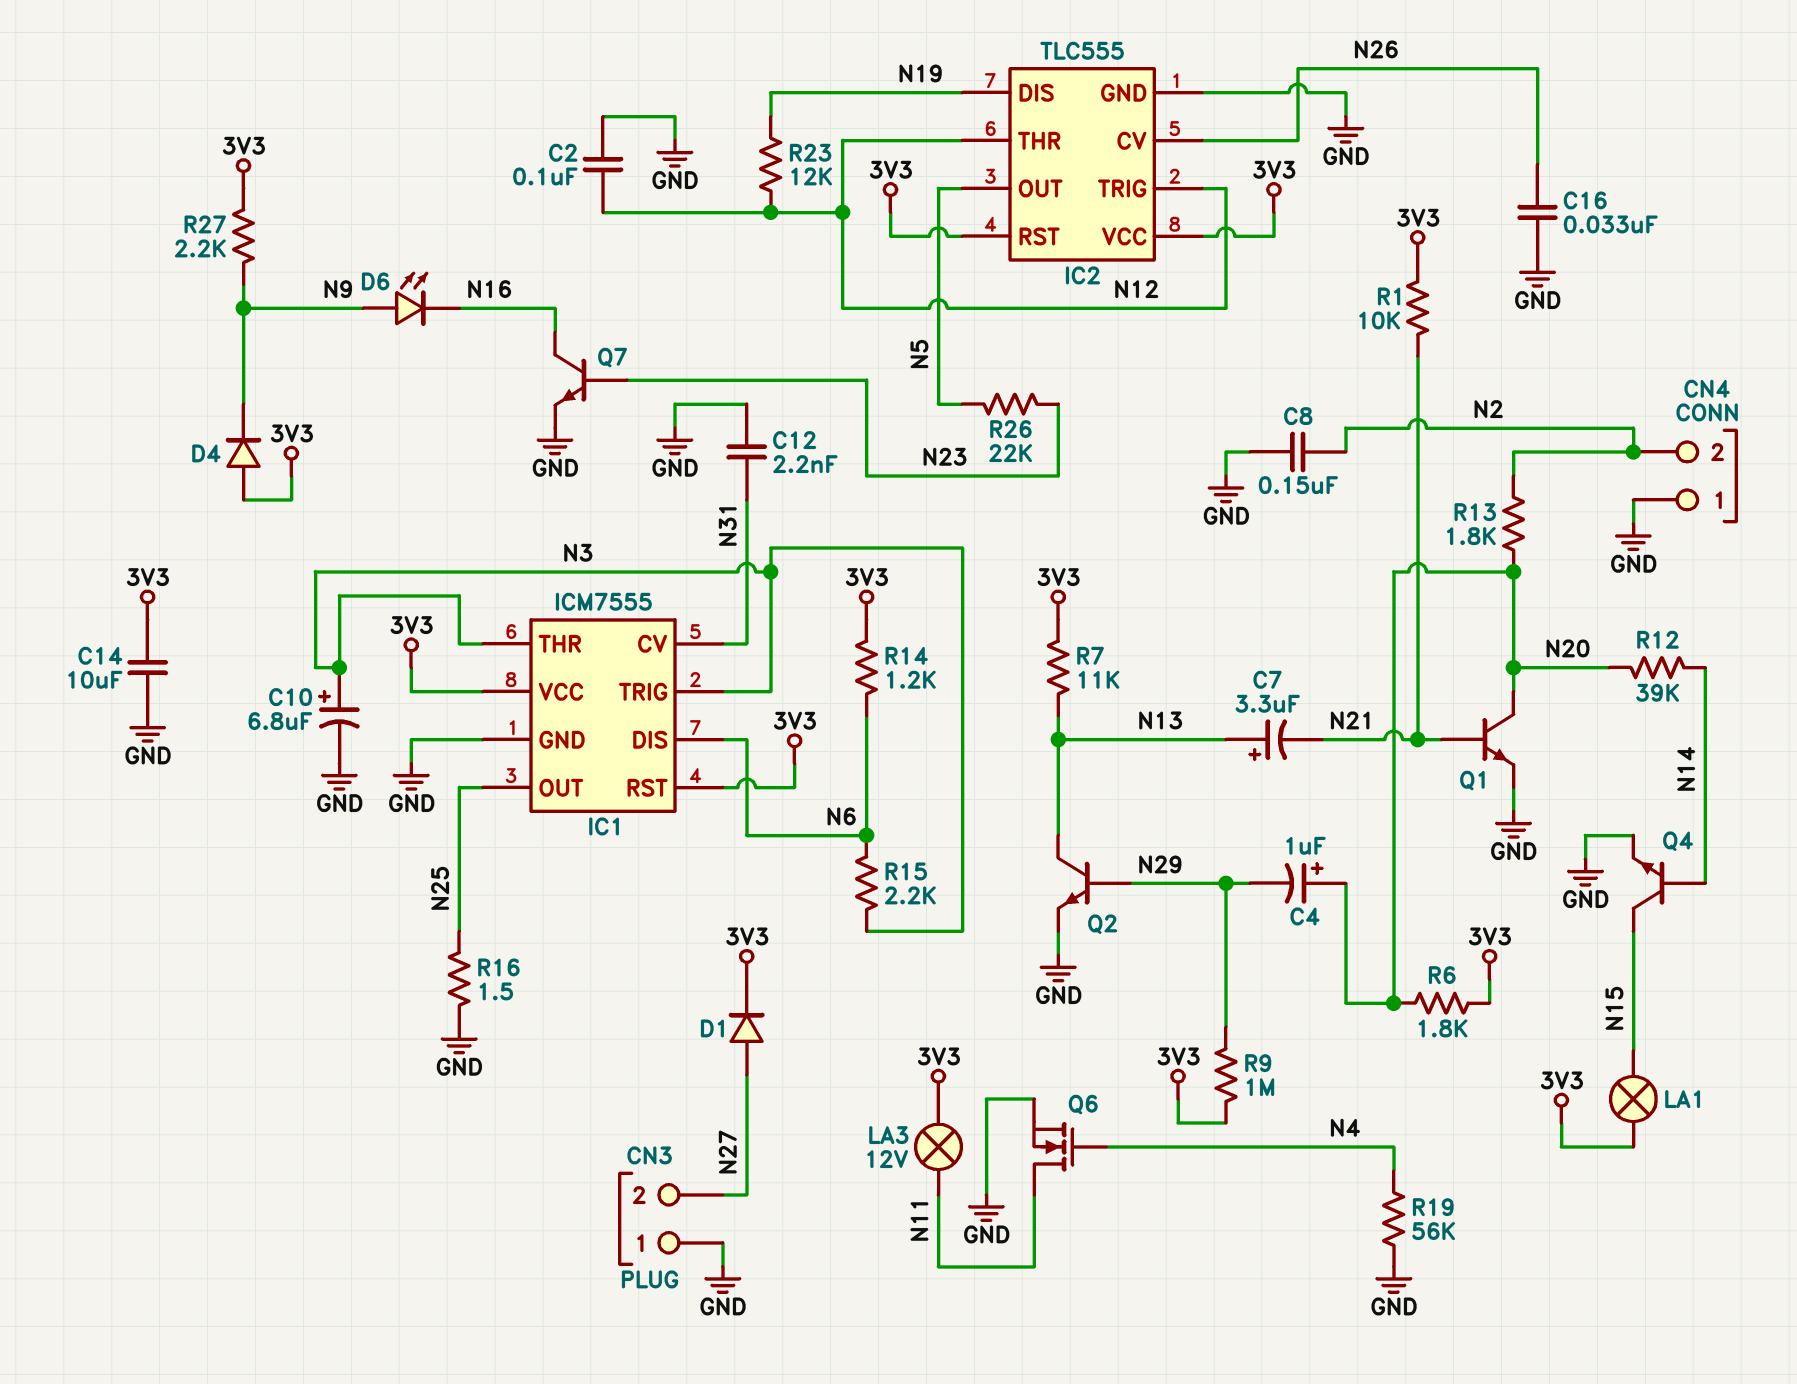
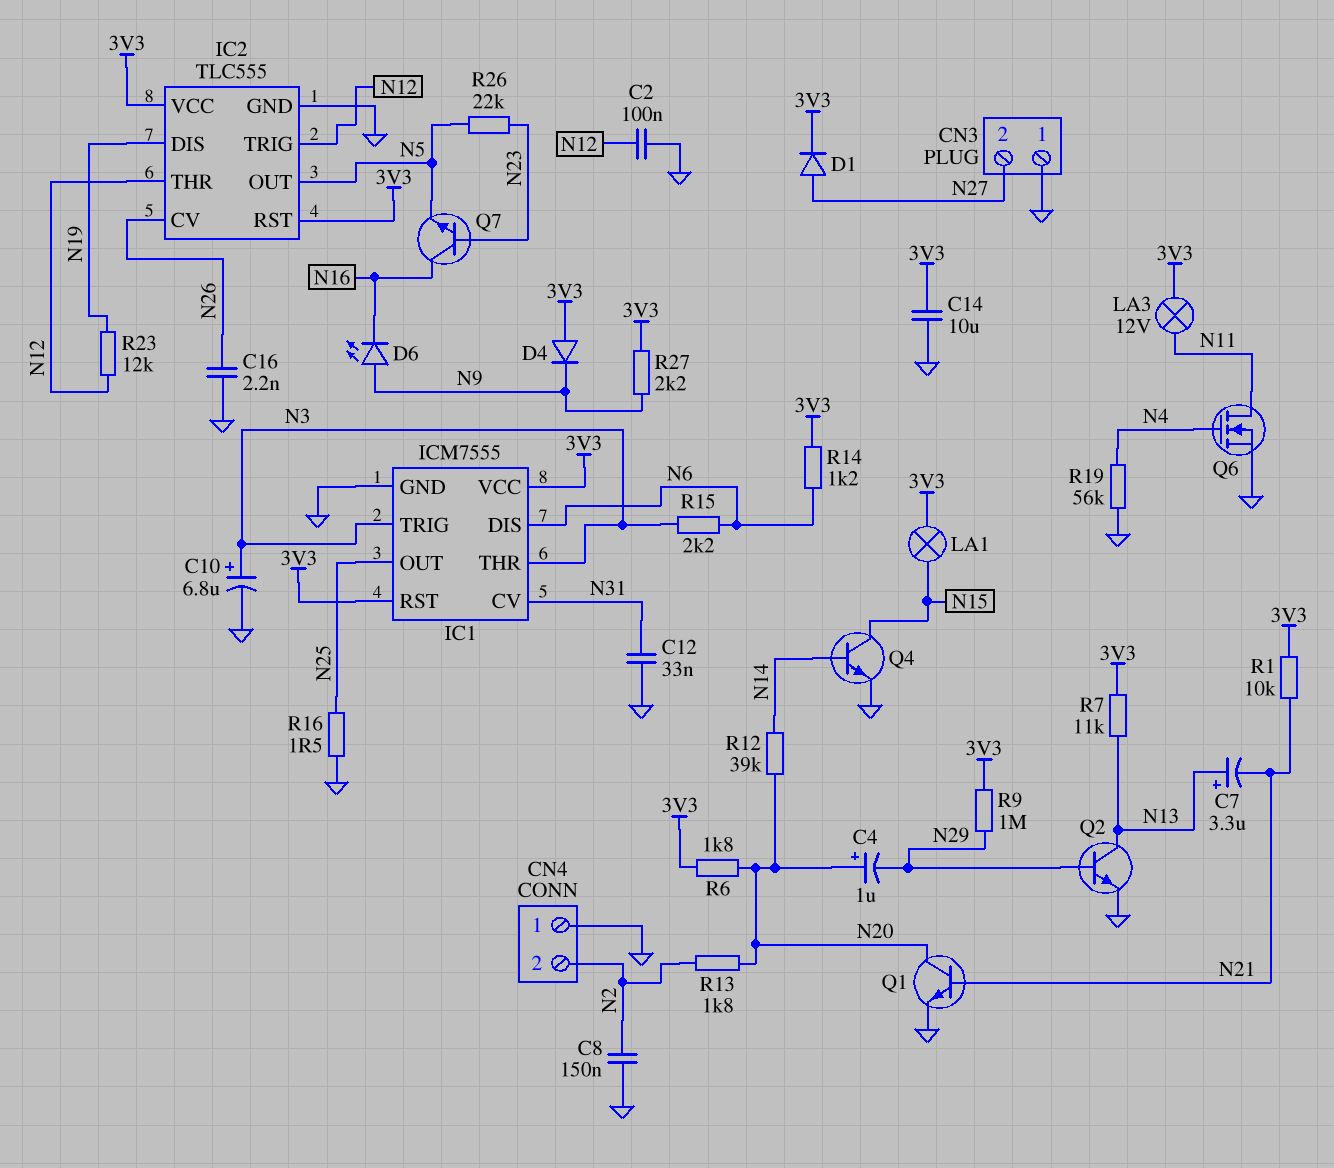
C12: 2.2nF (GND, N31) -> 33nF (GND, N31)
C16: 33nF (GND, N26) -> 2.2nF (GND, N26)
Q7: NPN (B N23, C N16, E GND) -> NPN (B N23, C N16, E N5)

